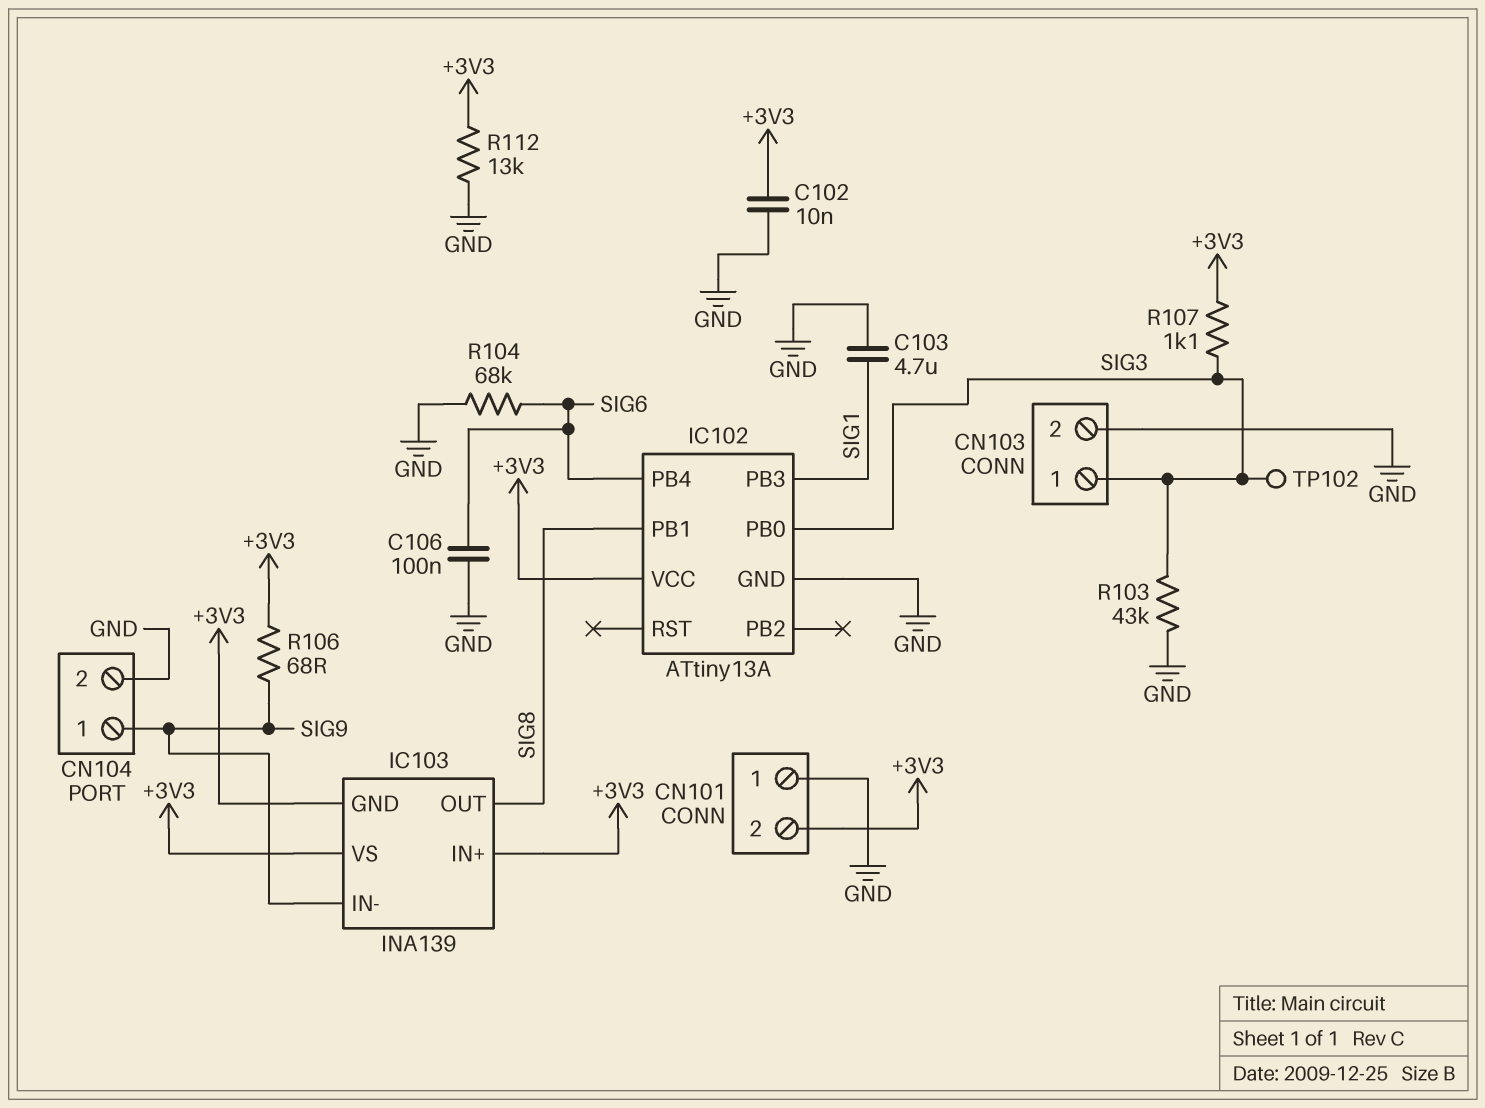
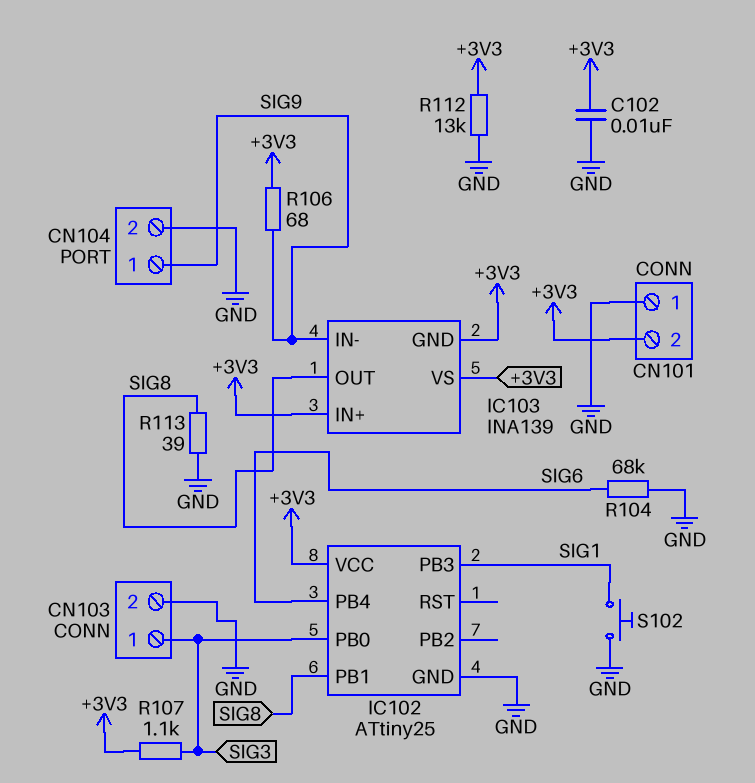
C103: 4.7uF (GND, SIG1) -> none
C106: 100nF (GND, SIG6) -> none
IC102: ATtiny13A -> ATtiny25
R103: 43k (GND, SIG3) -> none
R113: none -> 39 (GND, SIG8)
S102: none -> button (GND, SIG1)
TP102: test point (SIG3) -> none

